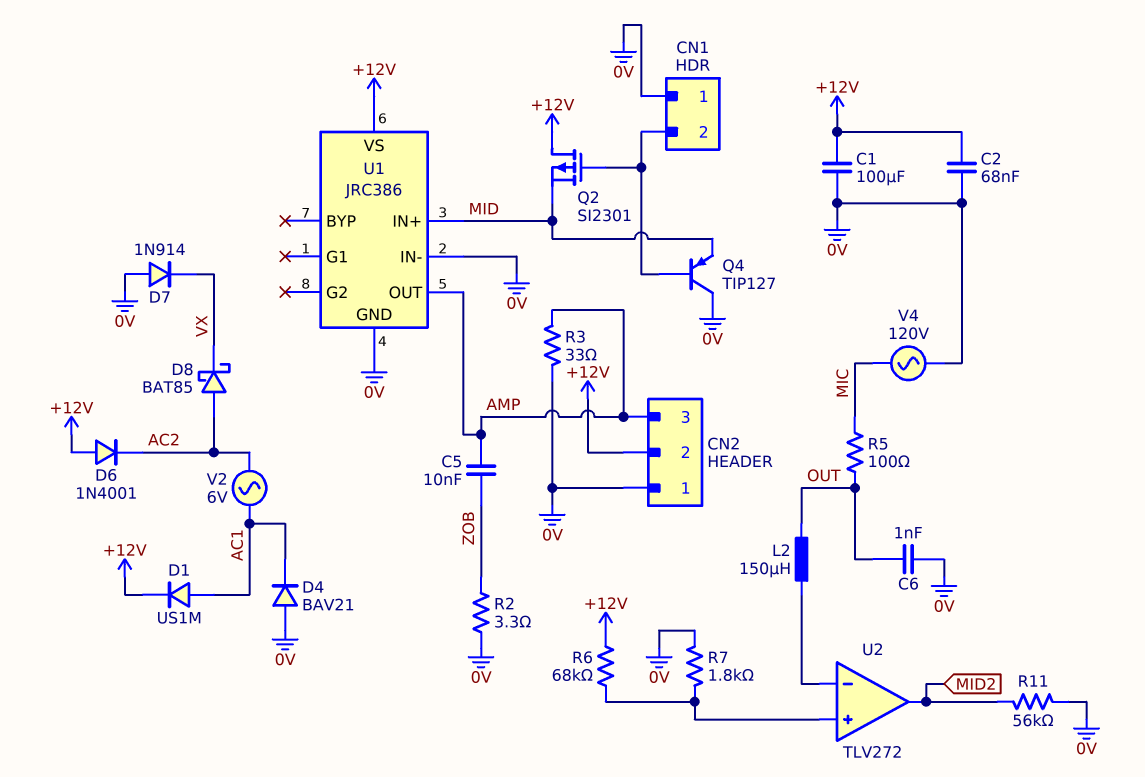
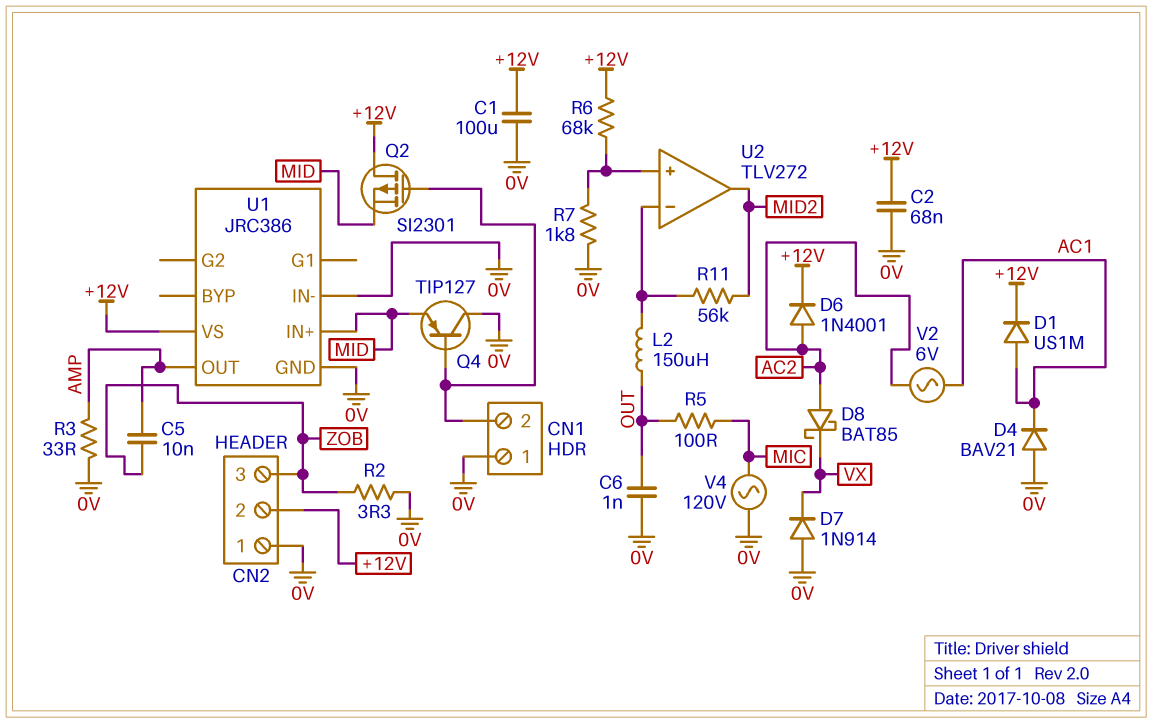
CN2 pin 3: AMP -> ZOB
D6: diode 1N4001 (A +12V, K AC2) -> diode 1N4001 (A AC2, K +12V)
R11: 56k (0V, MID2) -> 56k (MID2, U2/in-)

